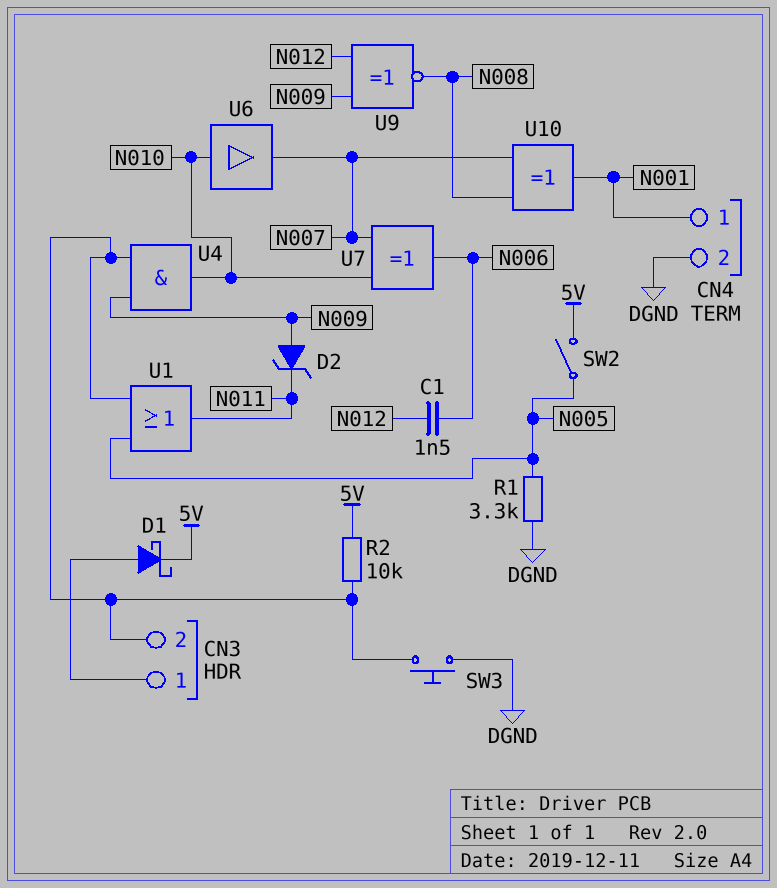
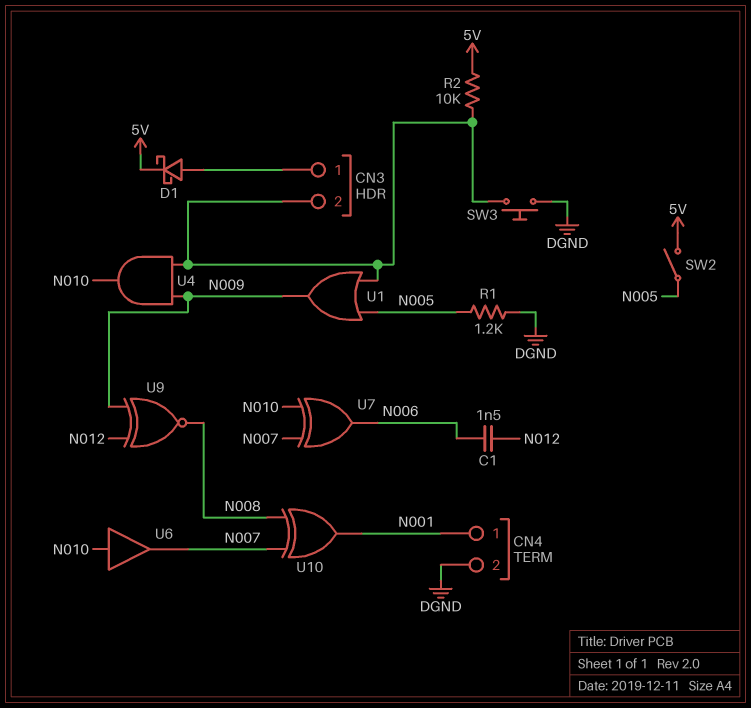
D2: zener (A N009, K N011) -> none
R1: 3.3k (DGND, N005) -> 1.2k (DGND, N005)
U1: OR (in CN3/2, in N005, out N011) -> OR (in CN3/2, in N005, out N009)

